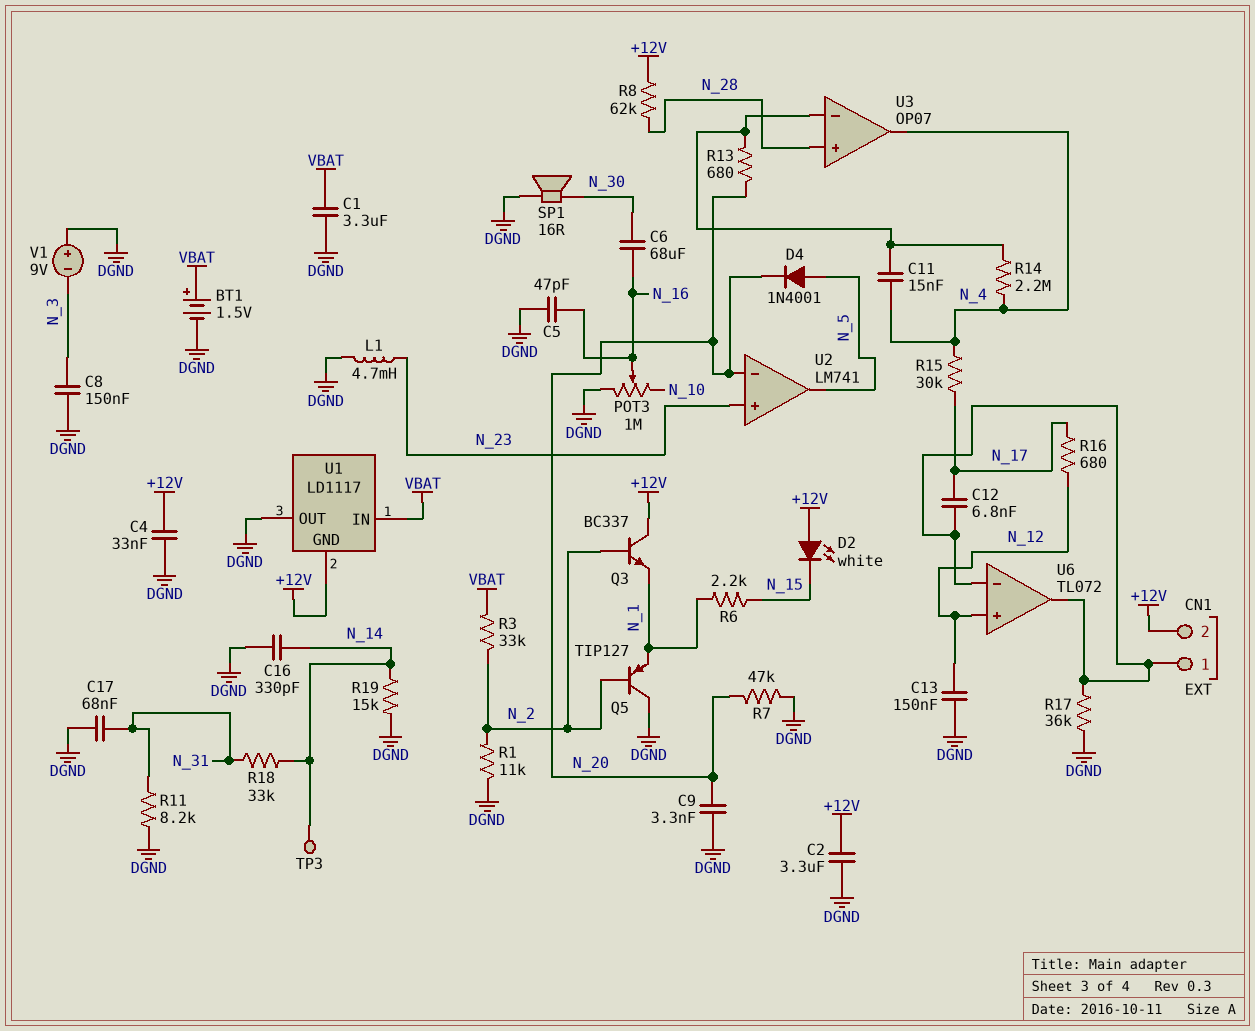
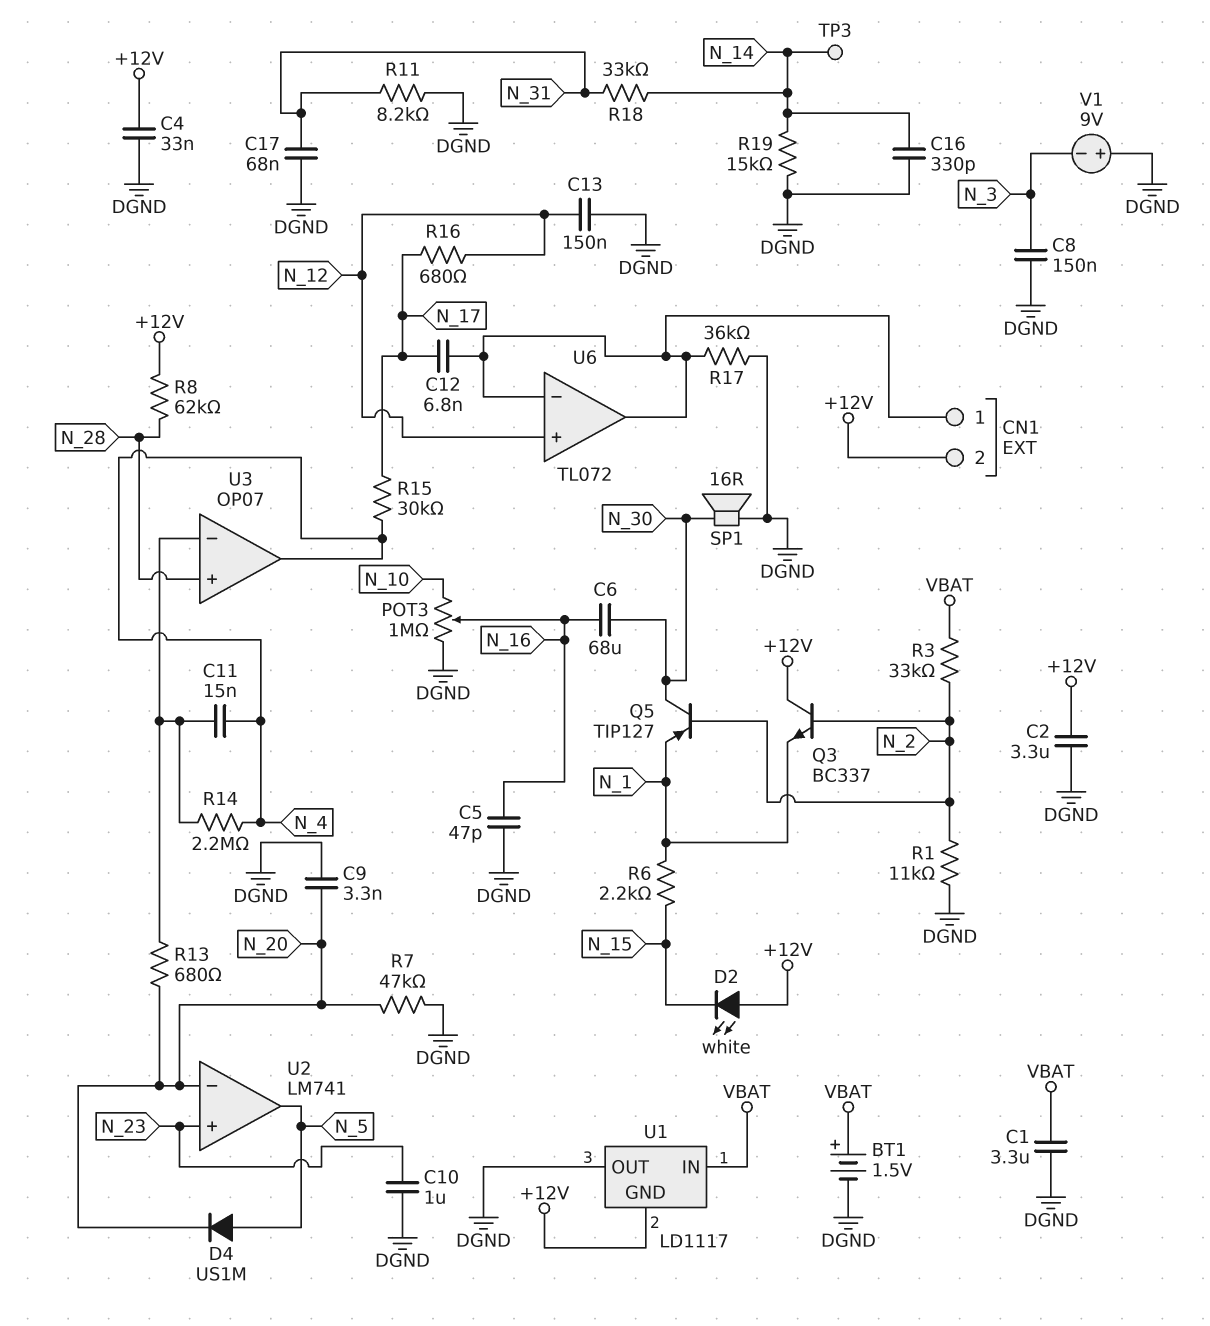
C10: none -> 1uF (DGND, N_23)
D4: diode 1N4001 (A N_5, K N_20) -> diode US1M (A N_5, K N_20)
L1: 4.7mH (DGND, N_23) -> none
Q5: PNP TIP127 (B N_2, C DGND, E N_1) -> PNP TIP127 (B N_2, C N_30, E N_1)

